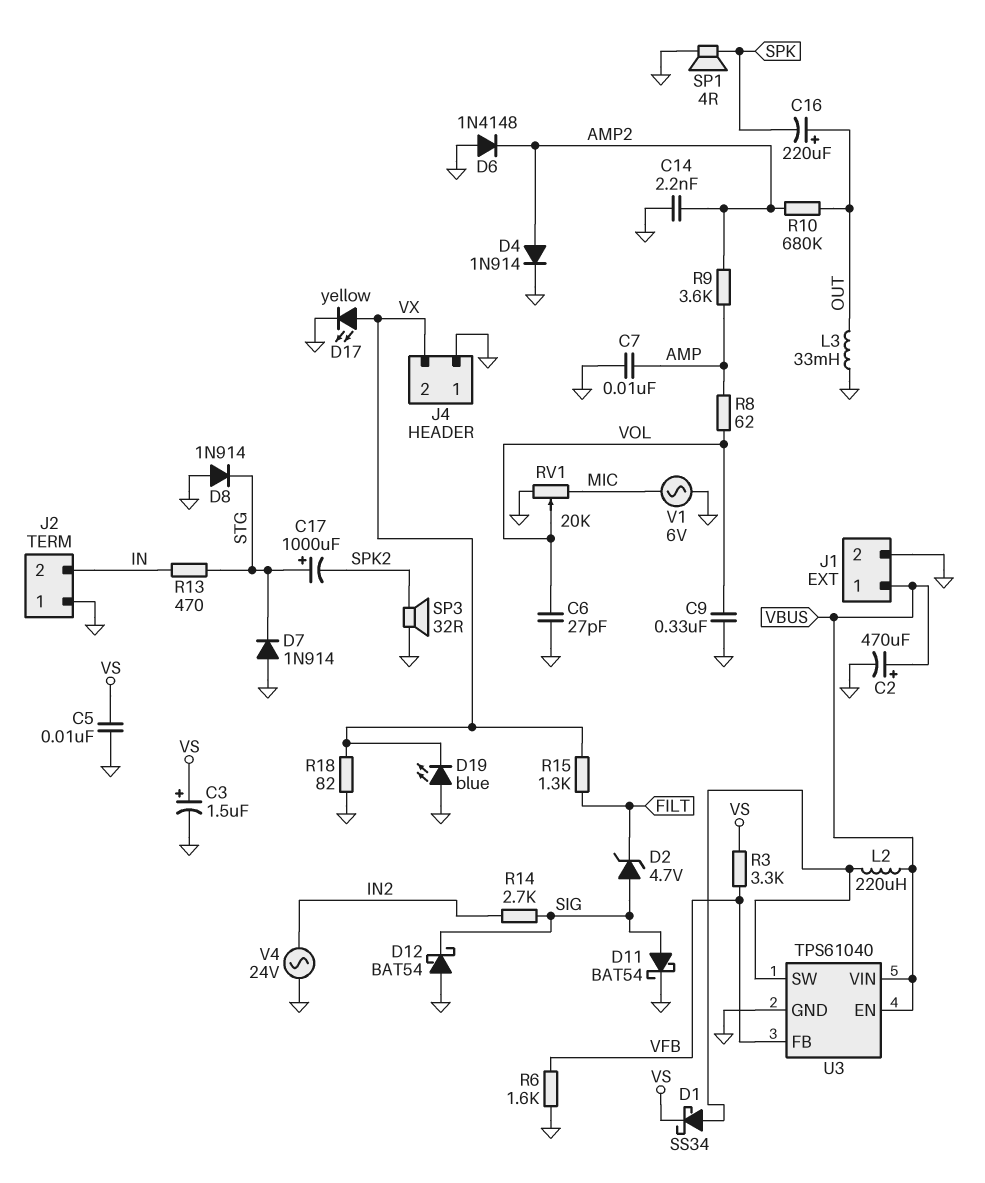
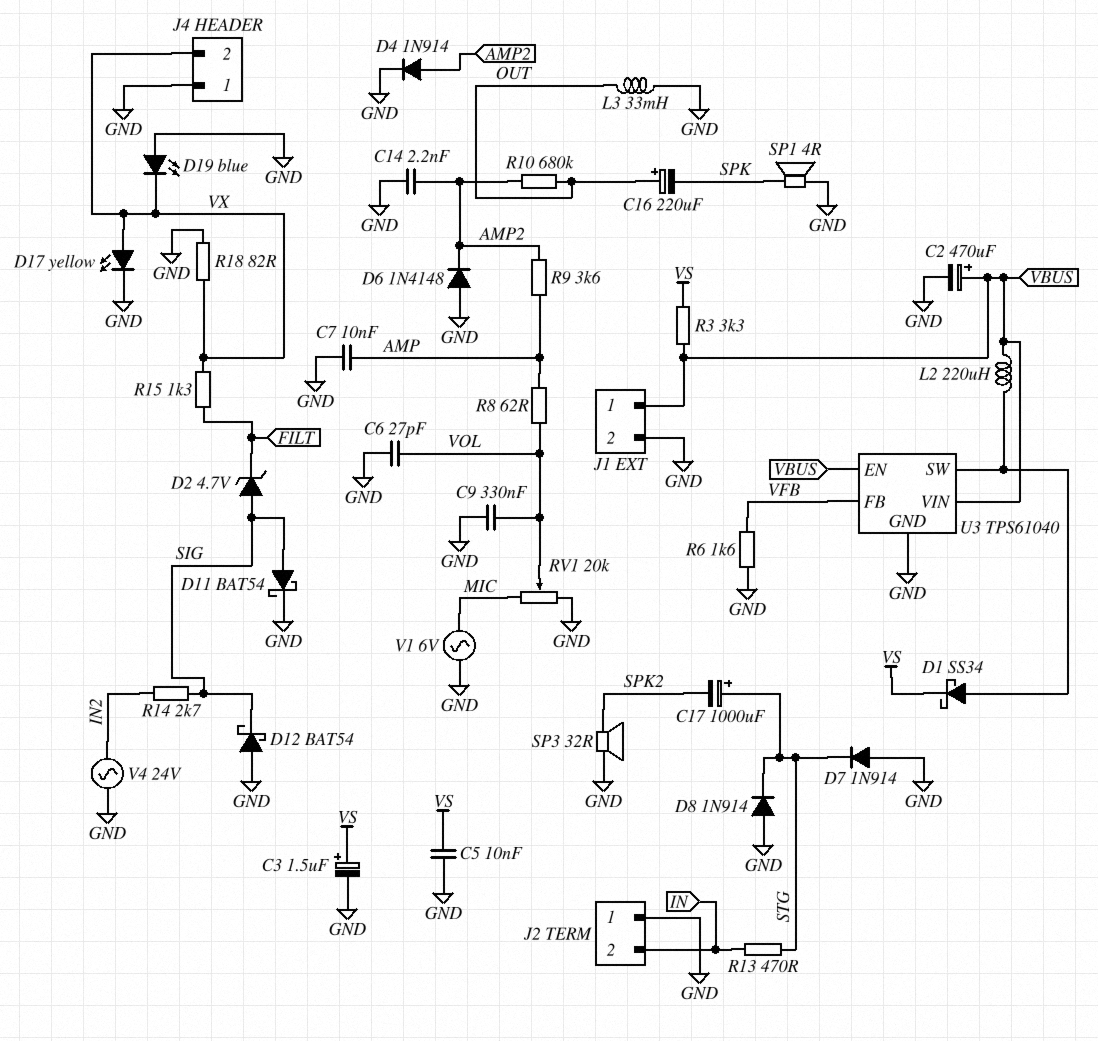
R3: 3.3k (VFB, VS) -> 3.3k (VBUS, VS)

